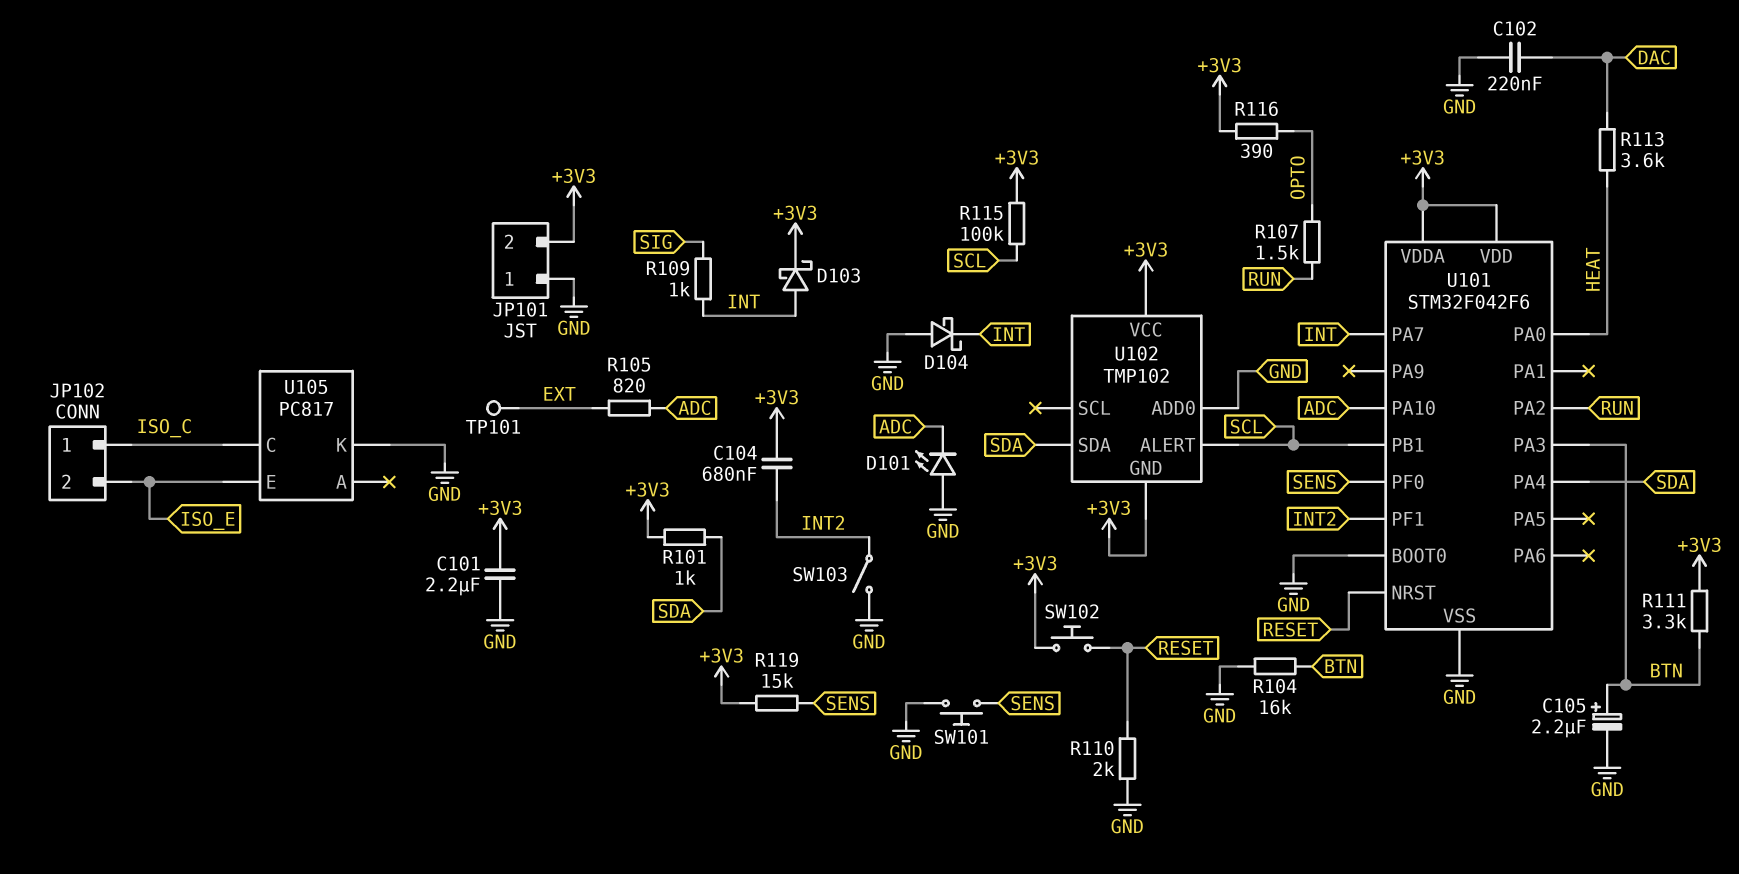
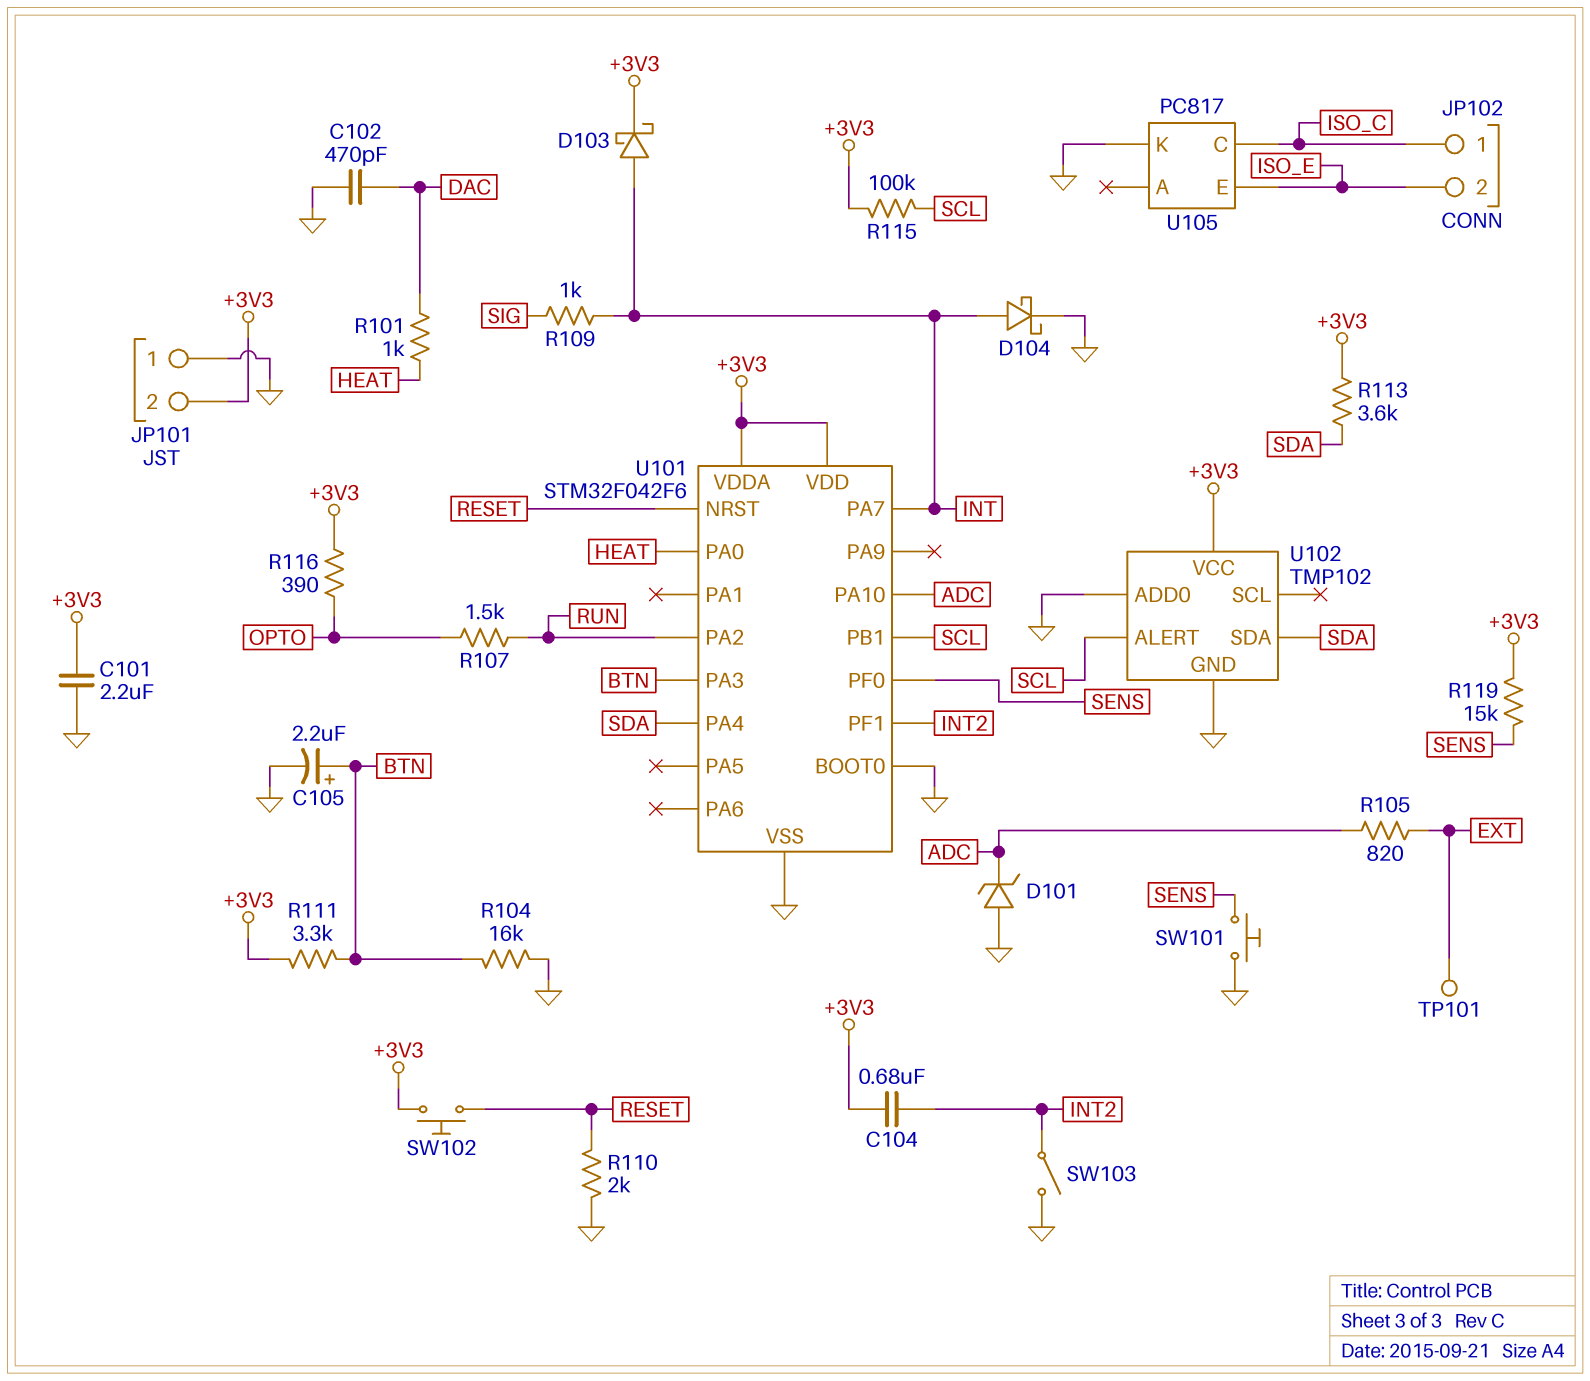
C102: 220nF (DAC, GND) -> 470pF (DAC, GND)
D101: LED (A GND, K ADC) -> zener (A GND, K ADC)
D104: schottky (A GND, K INT) -> schottky (A INT, K GND)
R101: 1k (+3V3, SDA) -> 1k (DAC, HEAT)
R113: 3.6k (DAC, HEAT) -> 3.6k (+3V3, SDA)
U102 pin GND: +3V3 -> GND

